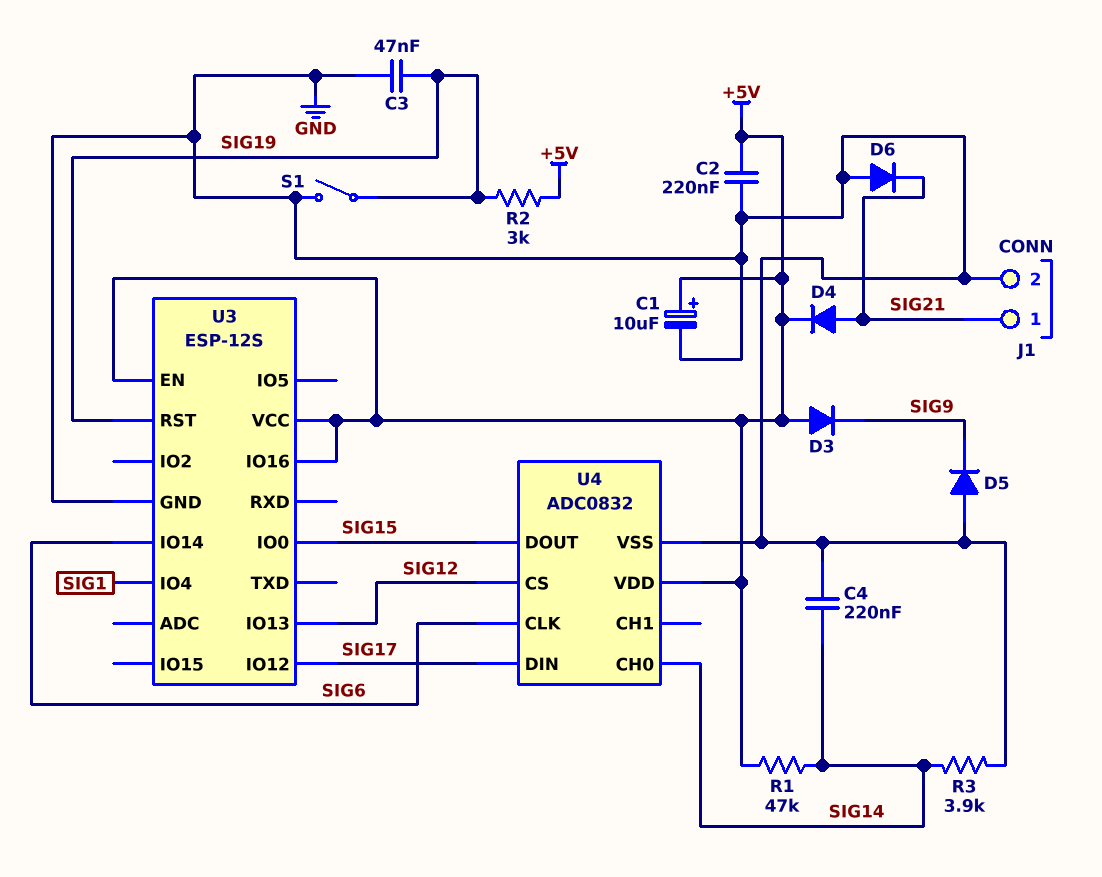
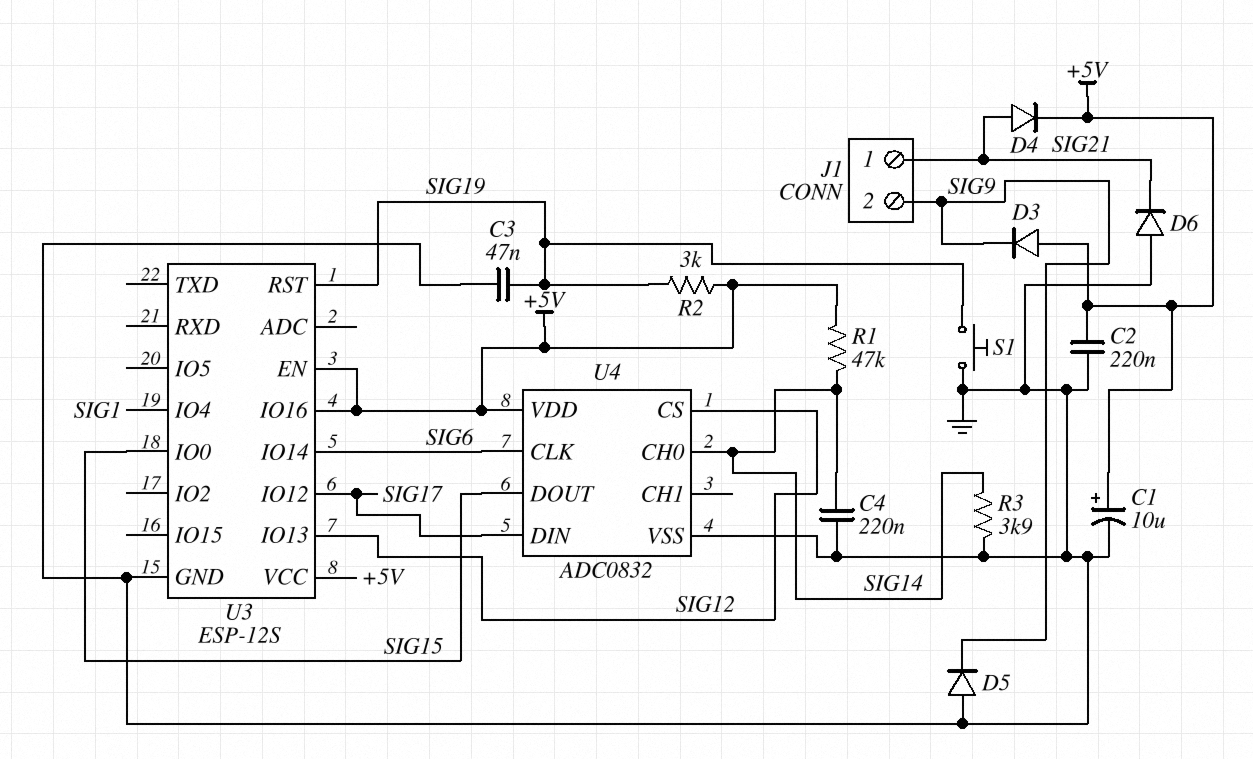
J1 pin 2: GND -> SIG9
S1: switch (GND, SIG19) -> button (GND, SIG19)

